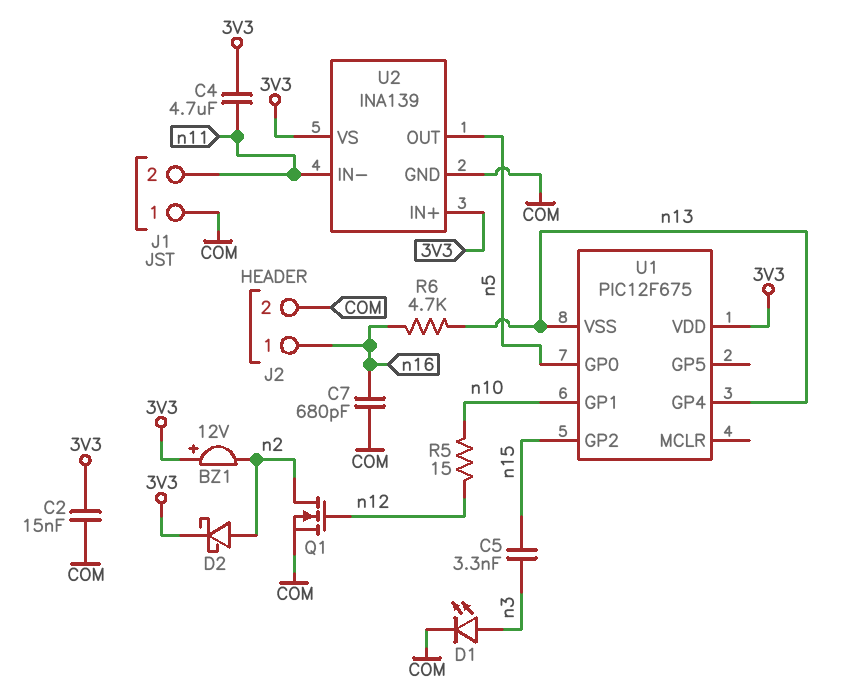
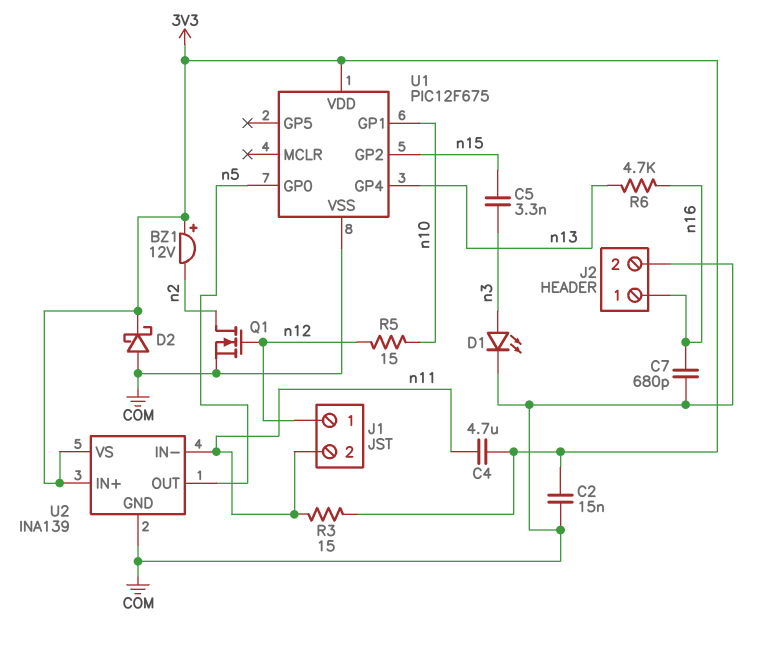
D2: schottky (A n2, K 3V3) -> schottky (A COM, K 3V3)
J1 pin 1: COM -> n12
R3: none -> 15 (3V3, n11)
U1 pin VSS: n13 -> COM

